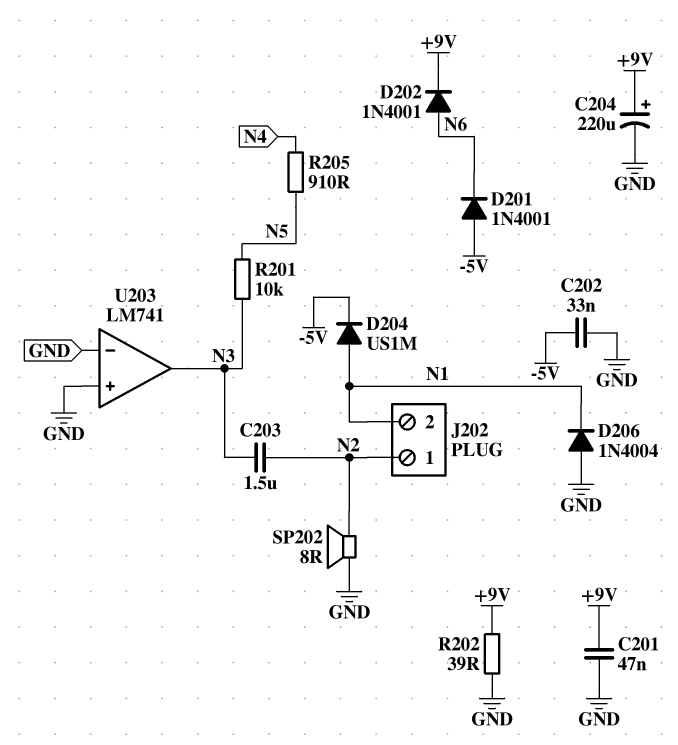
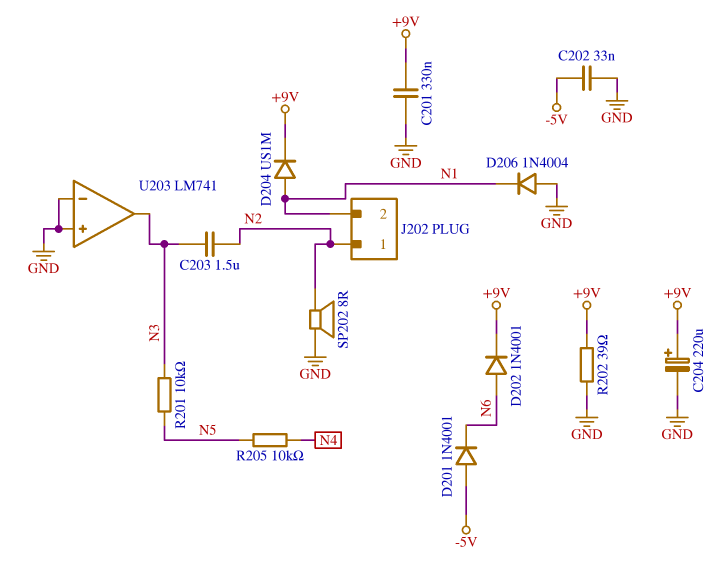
C201: 47nF (+9V, GND) -> 330nF (+9V, GND)
D204: diode US1M (A N1, K -5V) -> diode US1M (A N1, K +9V)
R205: 910 (N4, N5) -> 10k (N4, N5)

